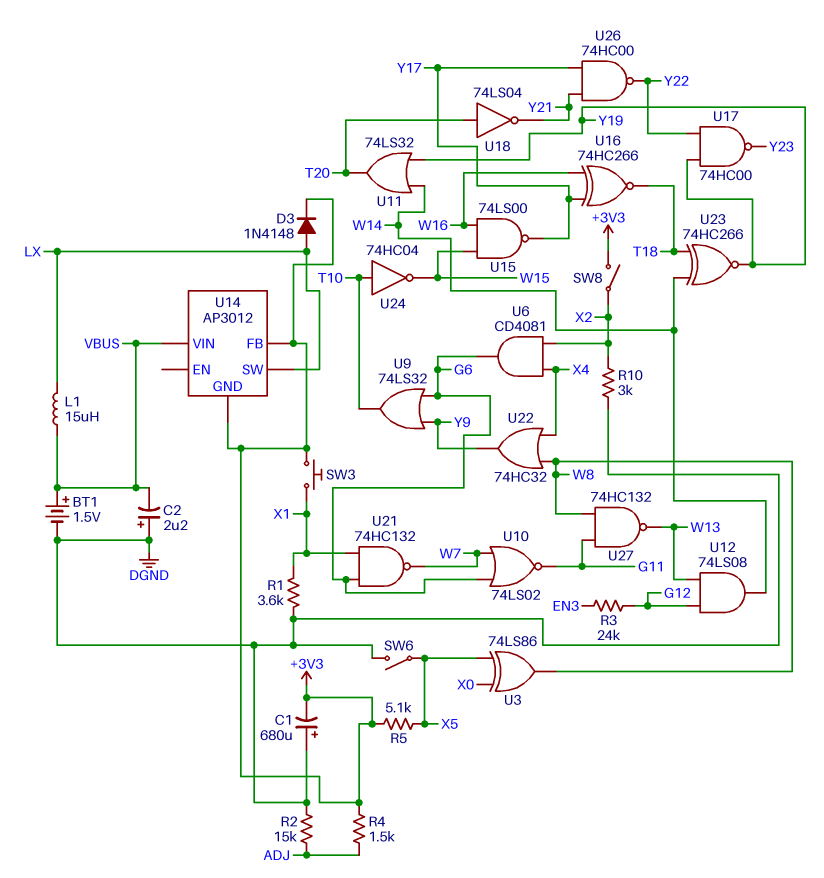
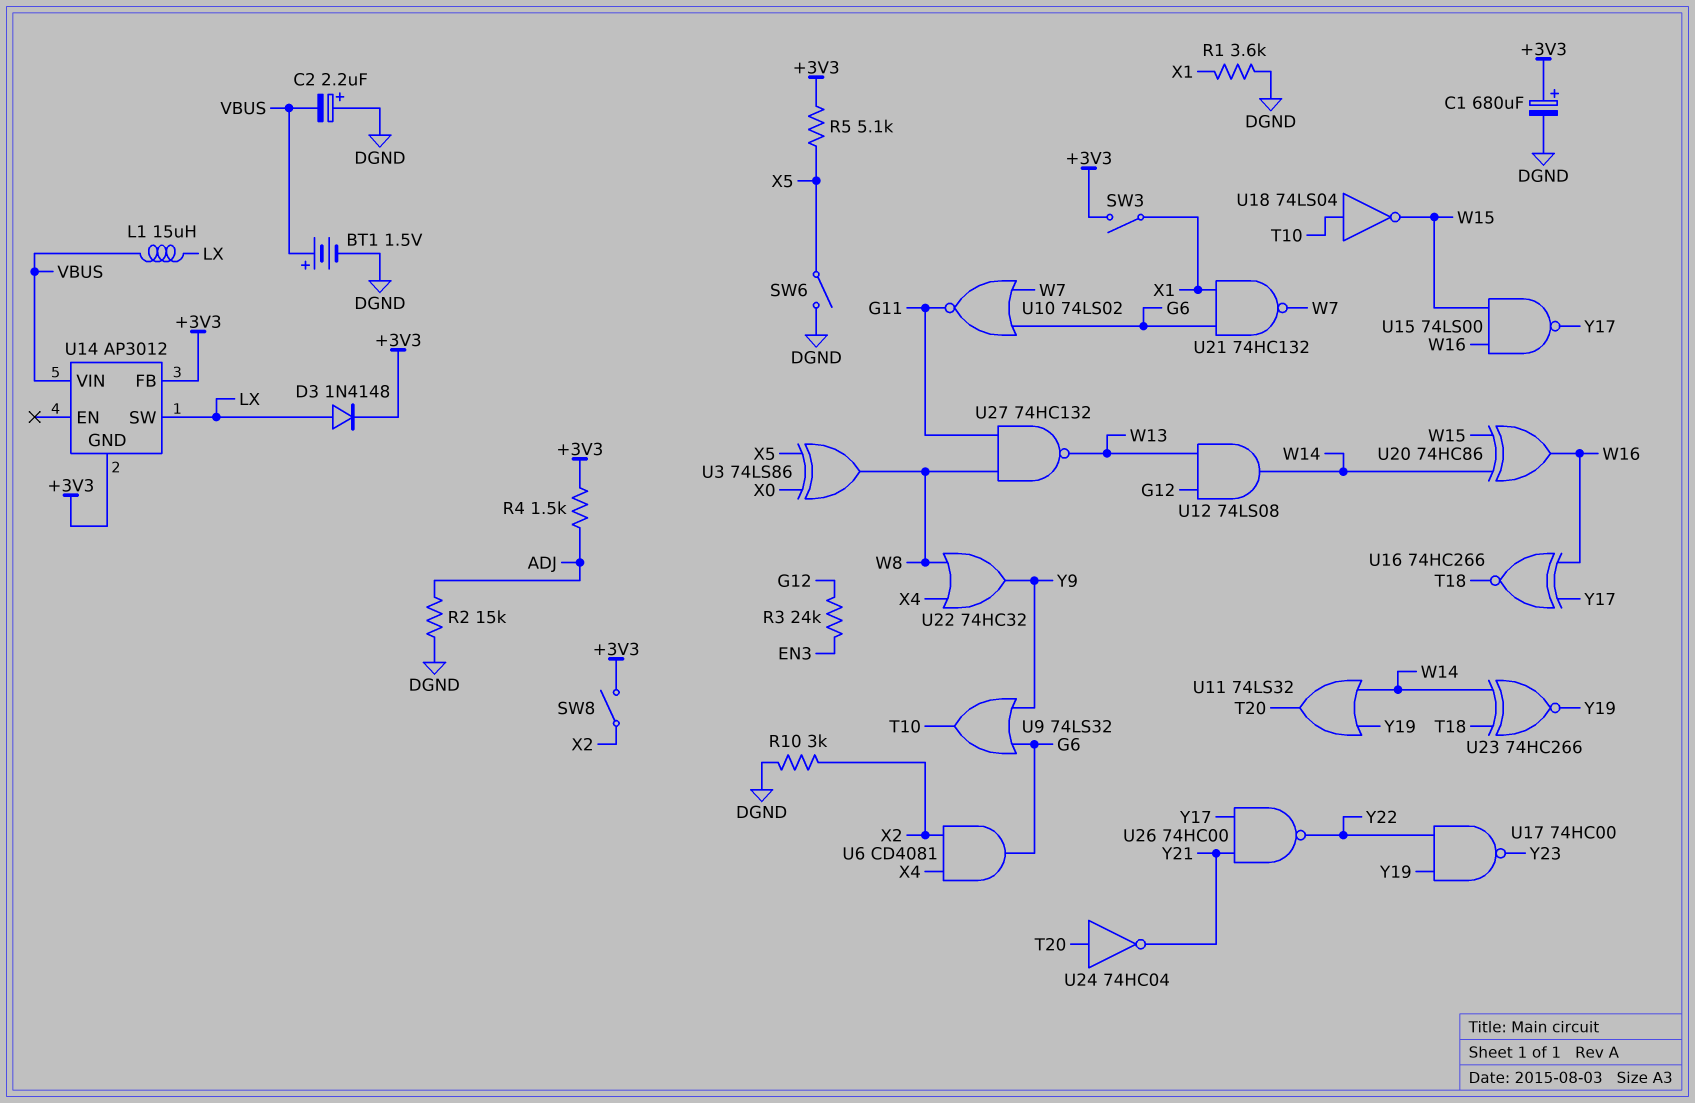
C1: 680uF (plus DGND, minus +3V3) -> 680uF (plus +3V3, minus DGND)
SW3: button (+3V3, X1) -> switch (+3V3, X1)
U18: NOT 74LS04 (in T20, out Y21) -> NOT 74LS04 (in T10, out W15)
U20: none -> XOR 74HC86 (in W14, in W15, out W16)
U24: NOT 74HC04 (in T10, out W15) -> NOT 74HC04 (in T20, out Y21)

